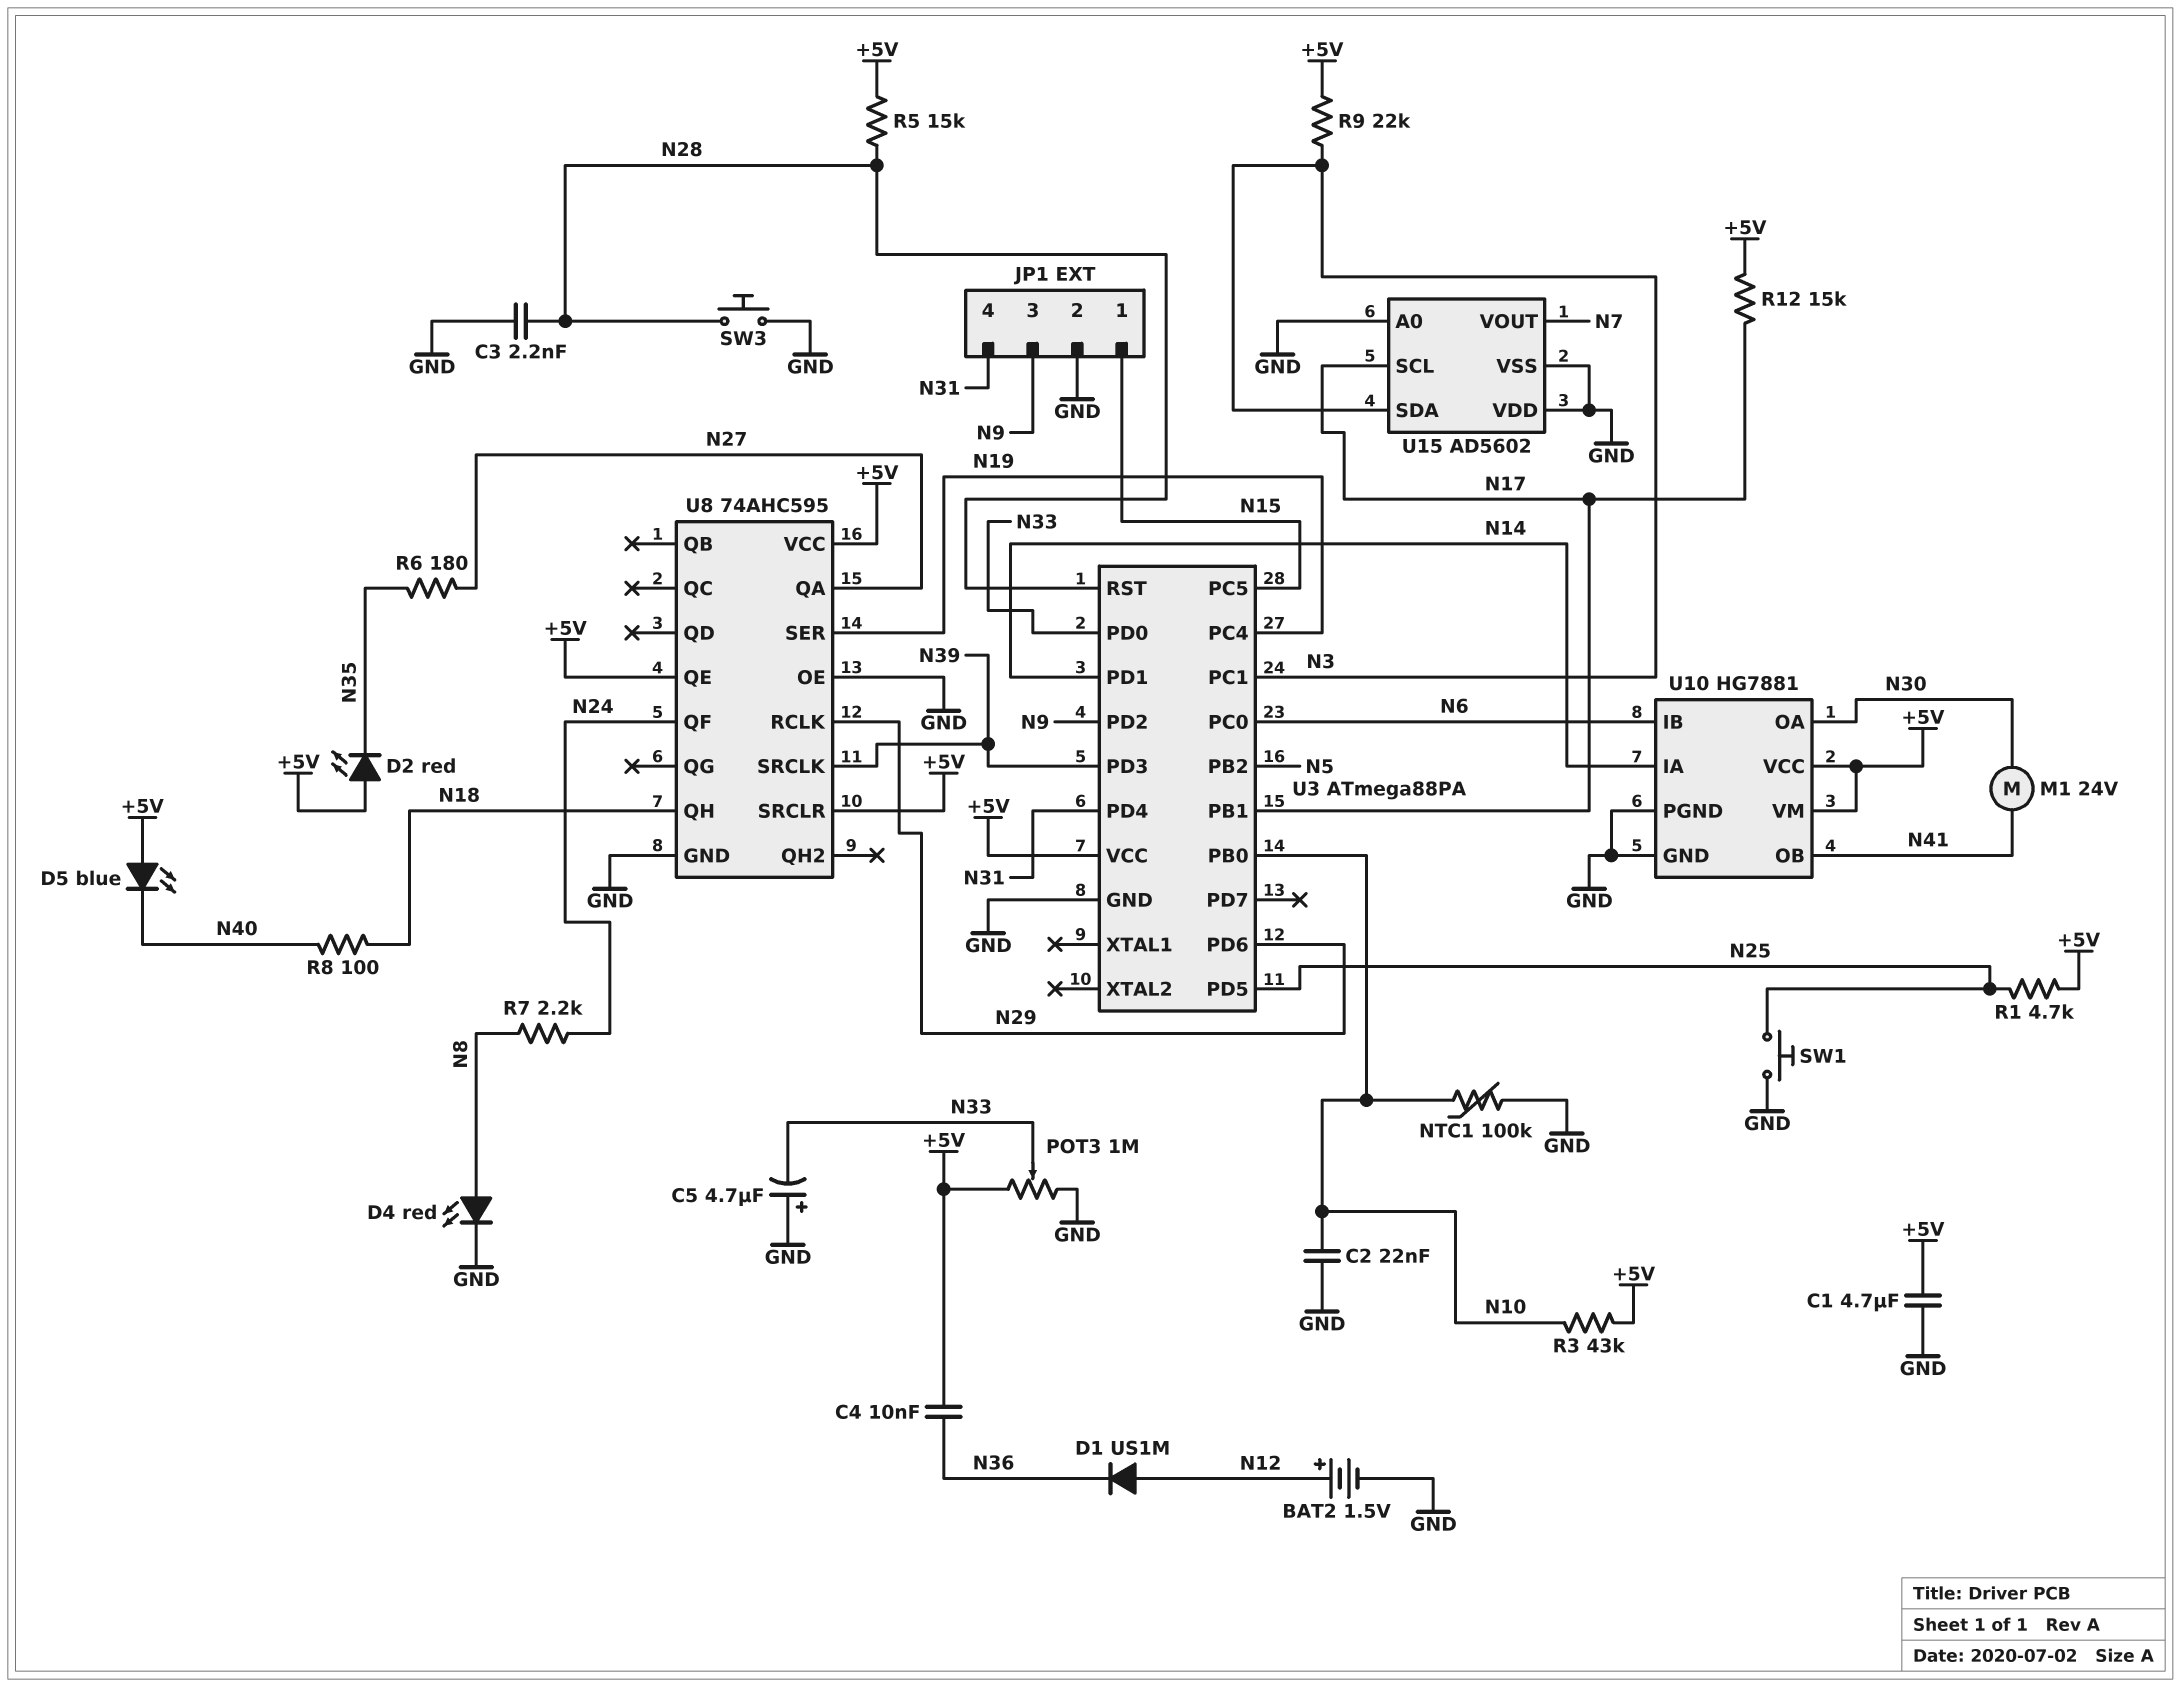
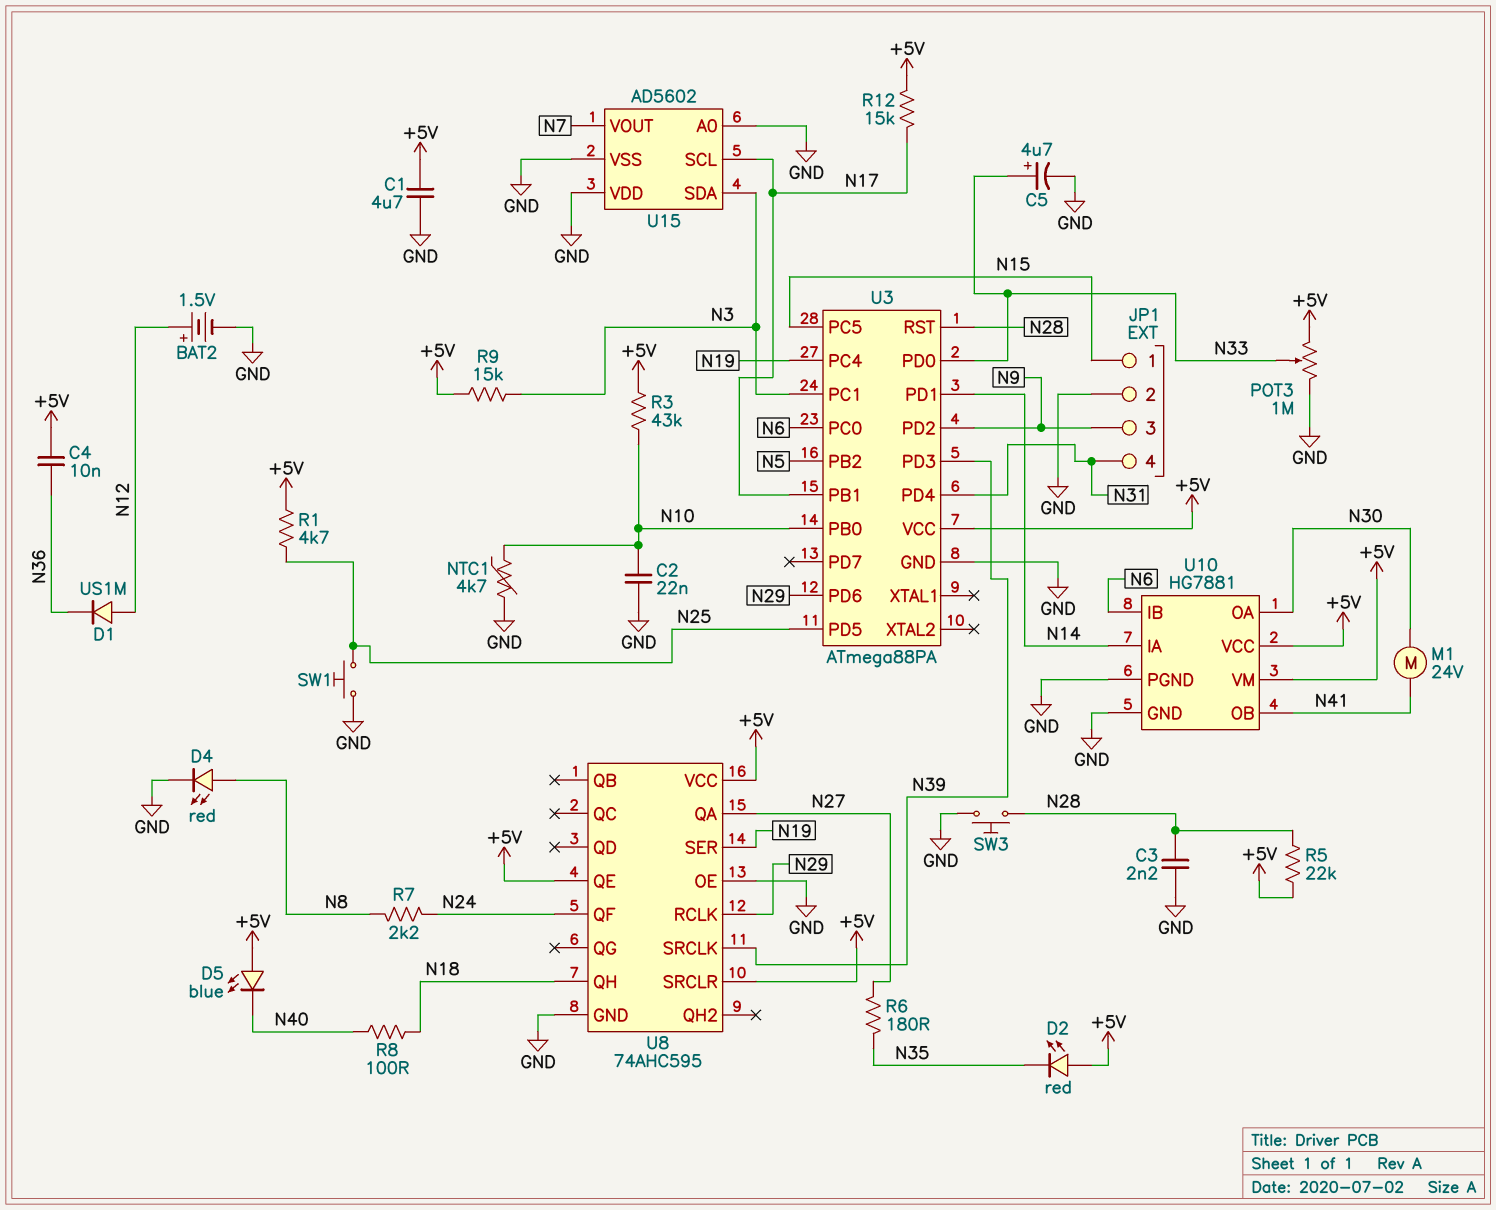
C5: 4.7uF (plus GND, minus N33) -> 4.7uF (plus N33, minus GND)
NTC1: 100k (GND, N10) -> 4.7k (GND, N10)
R5: 15k (+5V, N28) -> 22k (+5V, N28)
R9: 22k (+5V, N3) -> 15k (+5V, N3)

